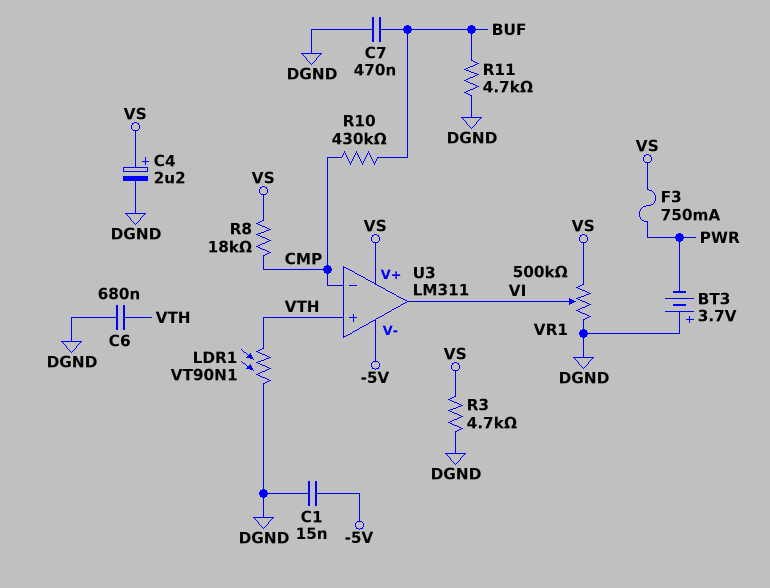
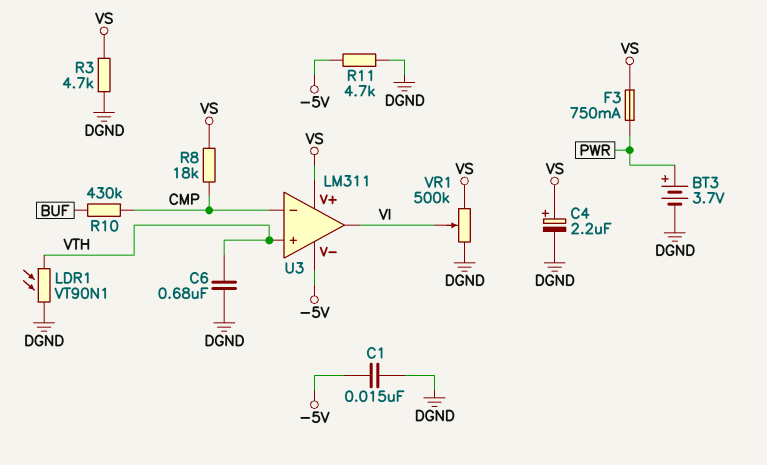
BT3: 3.7V (plus DGND, minus PWR) -> 3.7V (plus PWR, minus DGND)
C7: 470nF (BUF, DGND) -> none
R11: 4.7k (BUF, DGND) -> 4.7k (-5V, DGND)

